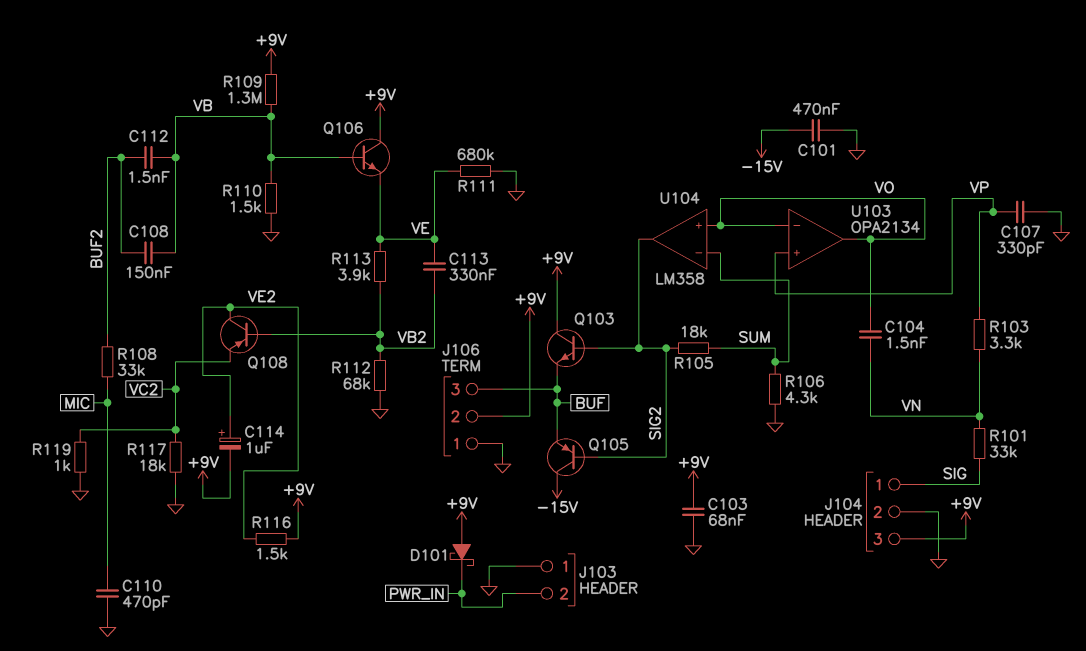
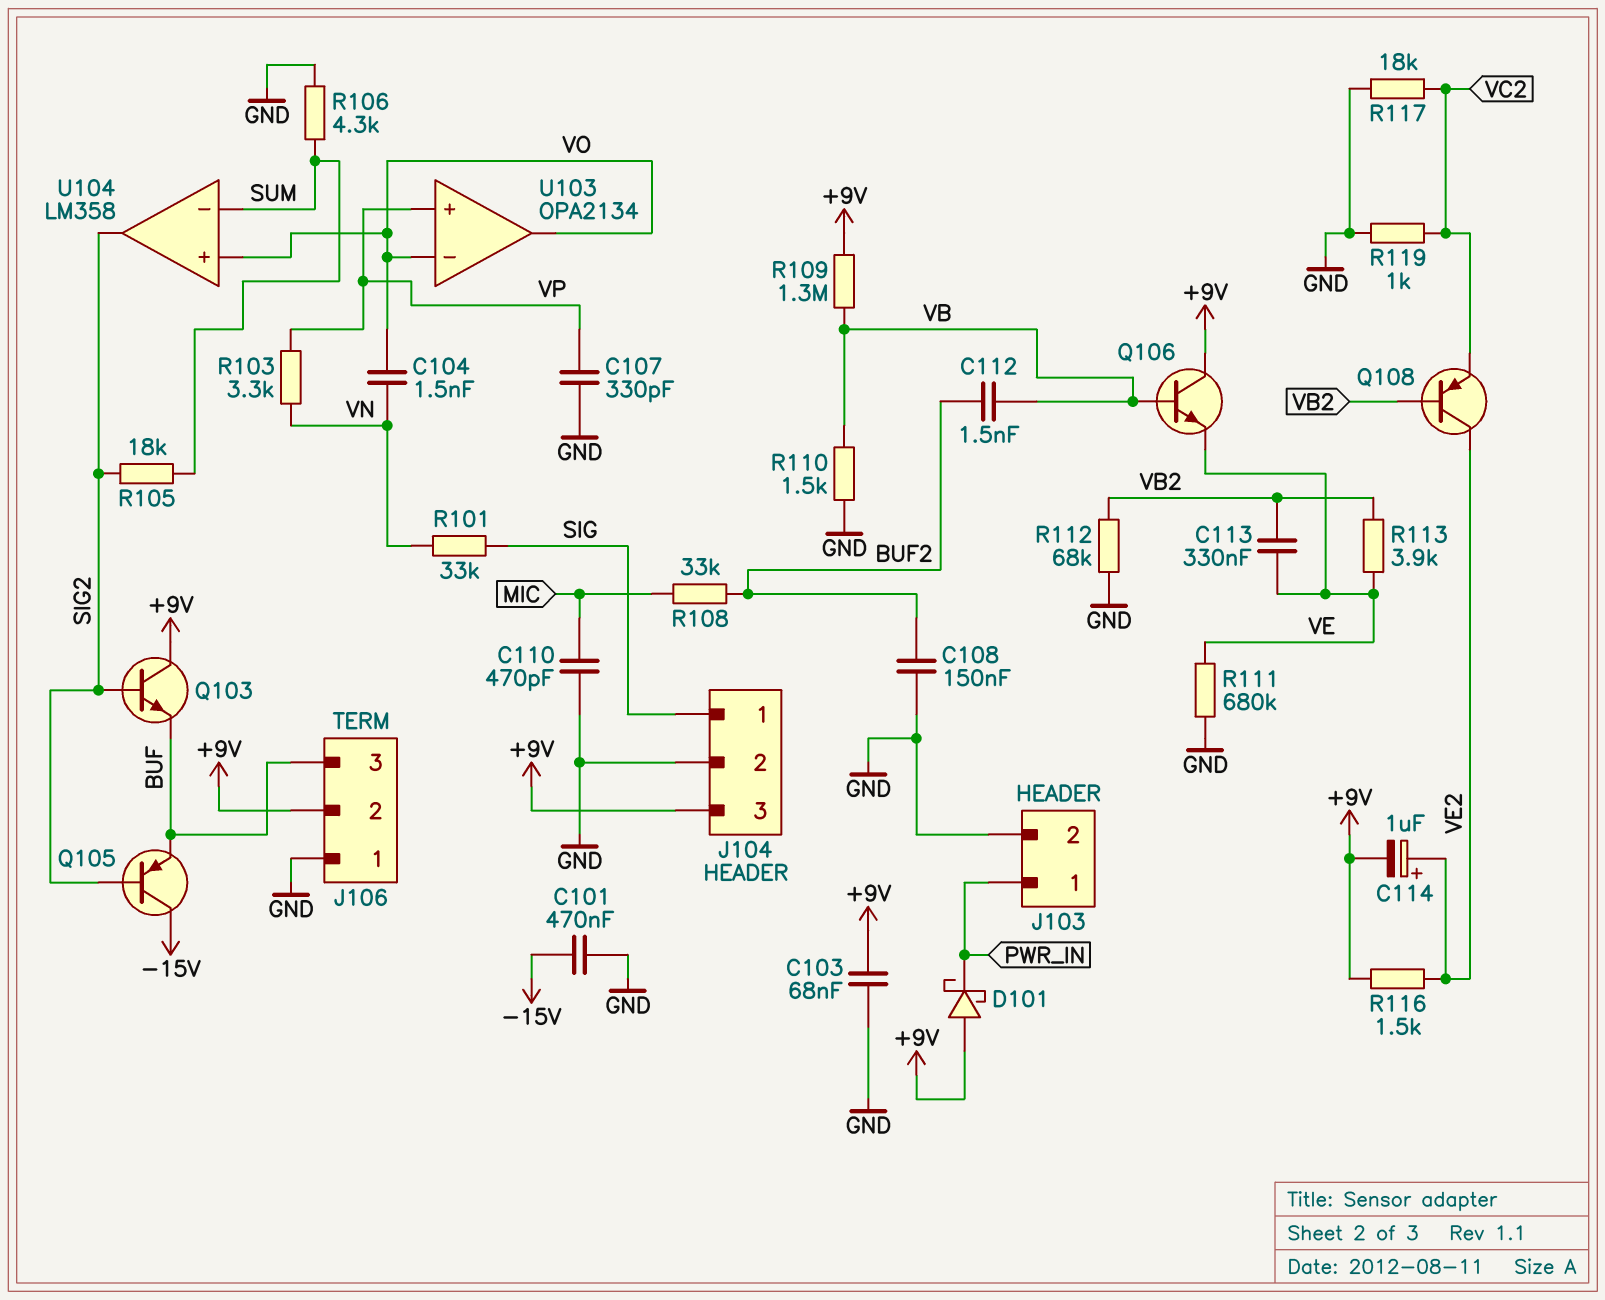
C108: 150nF (BUF2, VB) -> 150nF (BUF2, GND)
J103 pin 1: GND -> PWR_IN
J103 pin 2: PWR_IN -> GND

